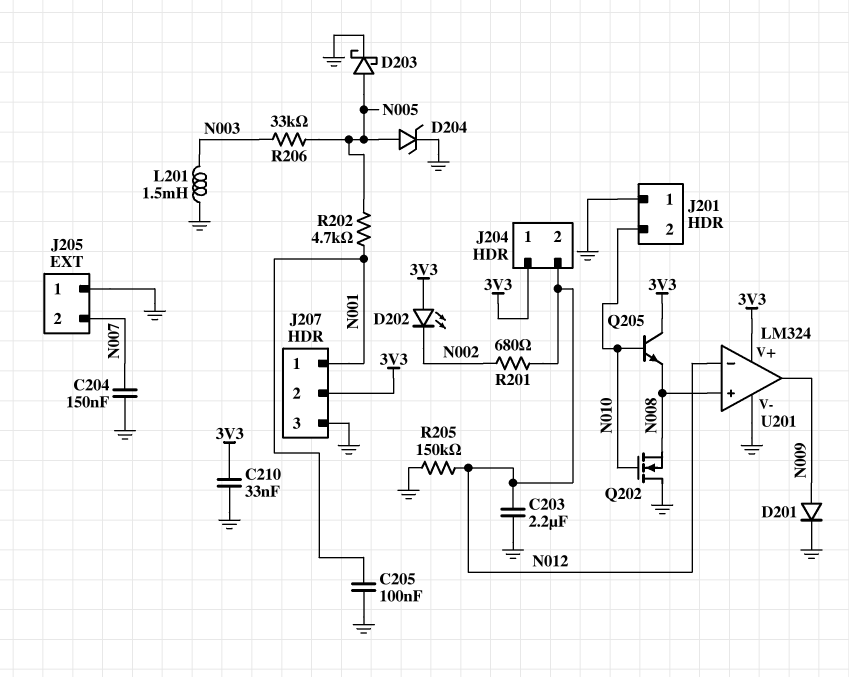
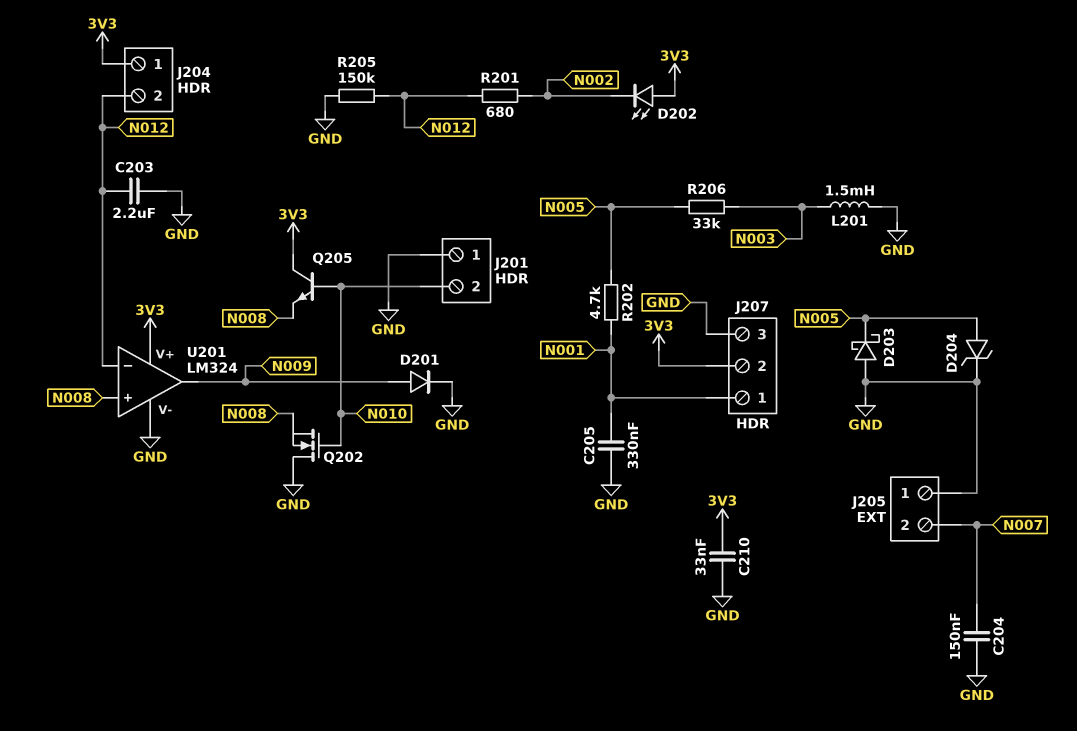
C205: 100nF (GND, N001) -> 330nF (GND, N001)
D203: schottky (A N005, K GND) -> schottky (A GND, K N005)

